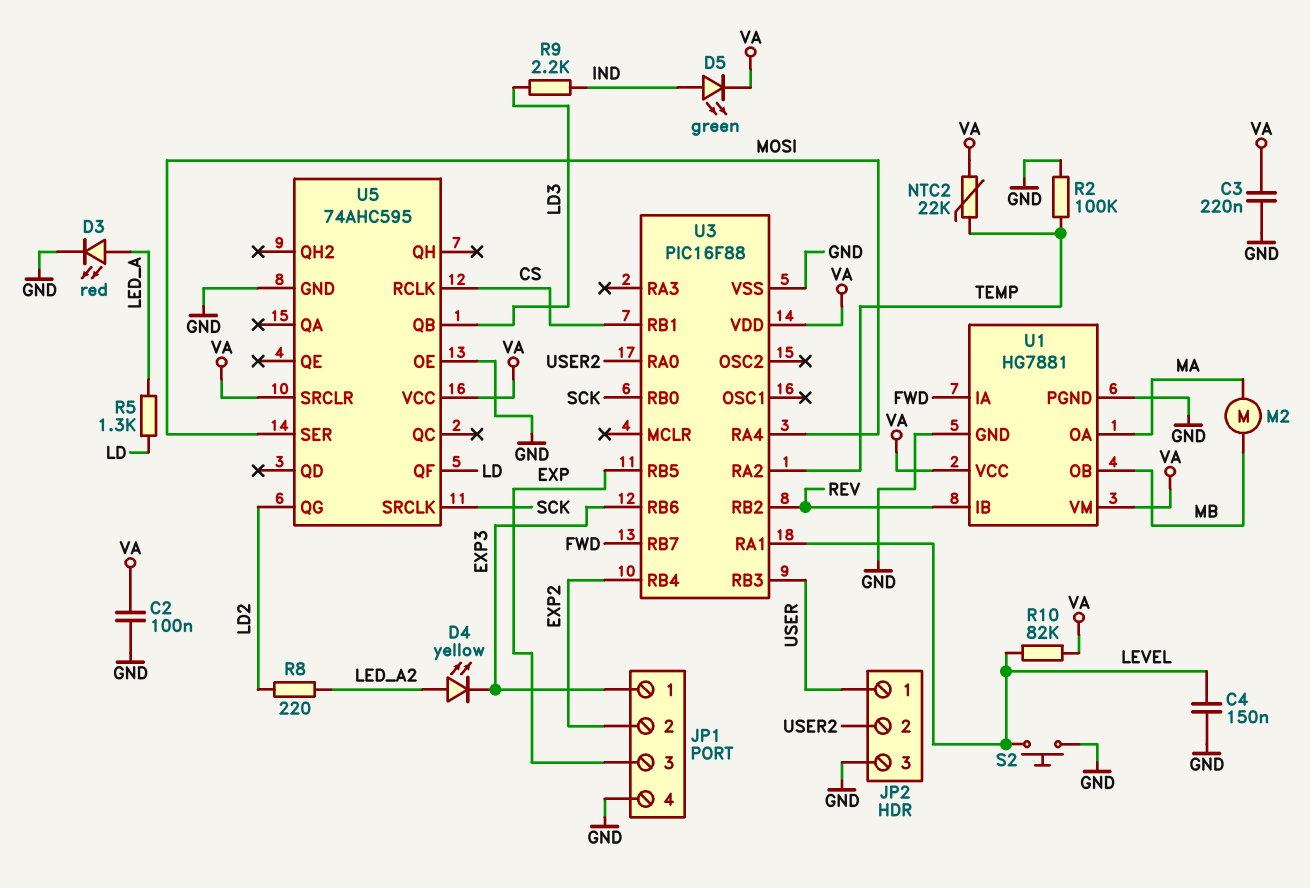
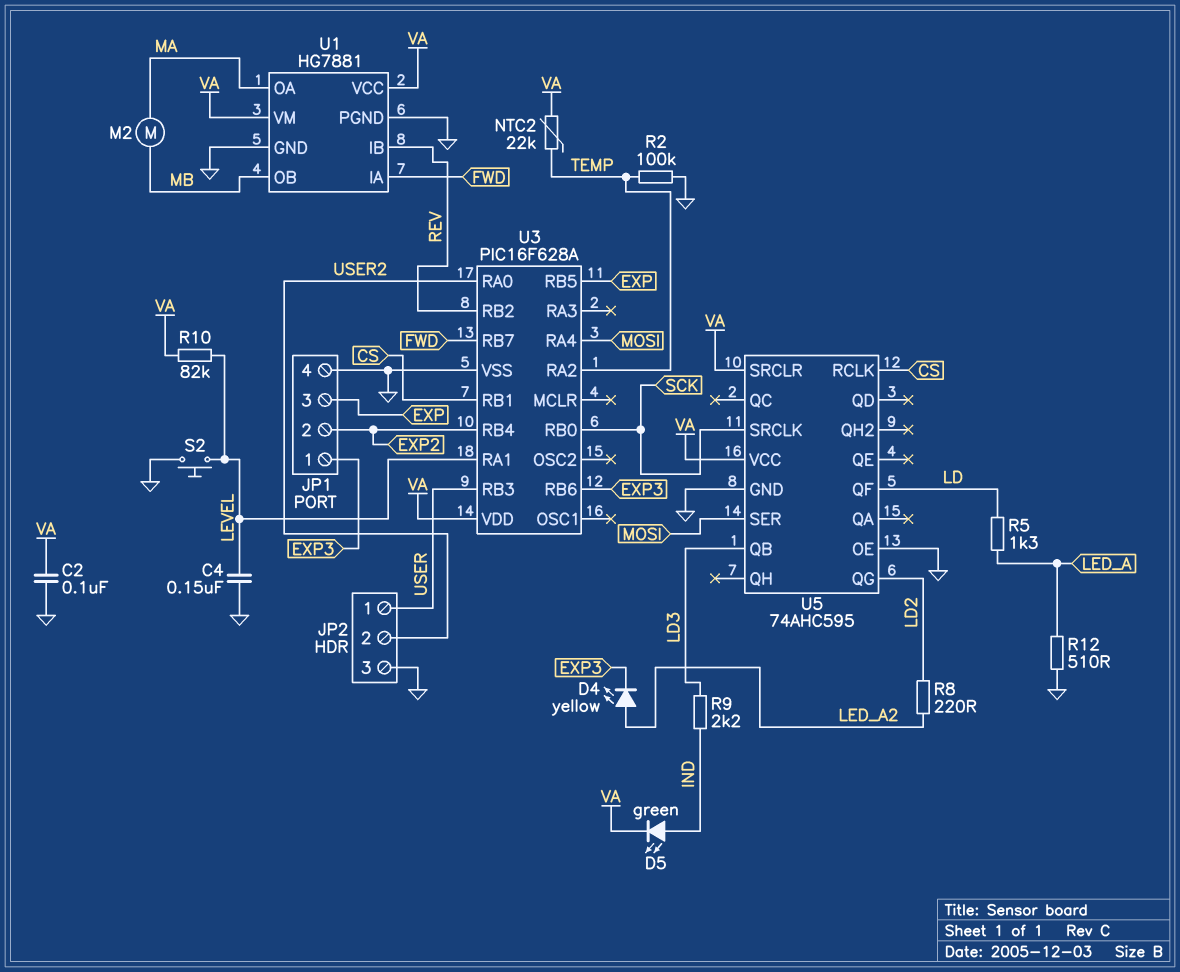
C3: 220nF (GND, VA) -> none
D3: LED red (A LED_A, K GND) -> none
R12: none -> 510 (GND, LED_A)
U3: PIC16F88 -> PIC16F628A

